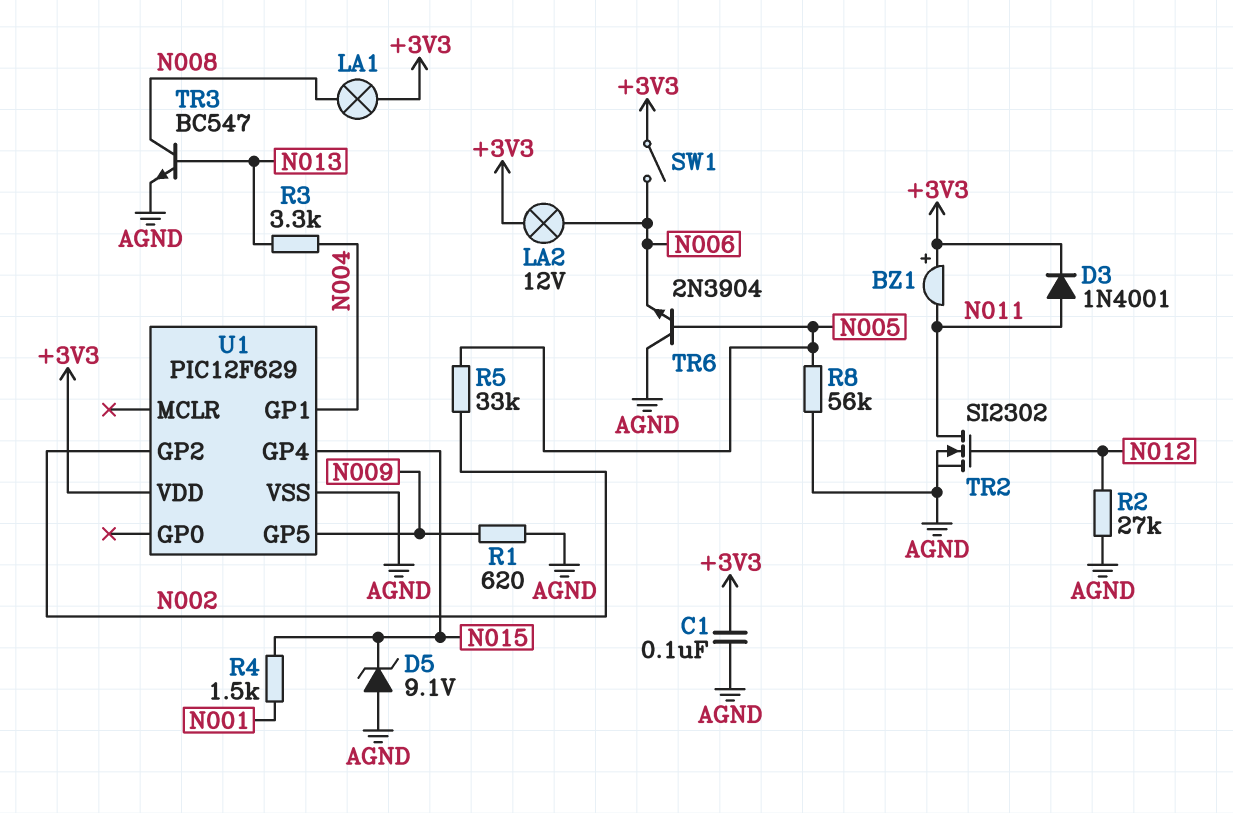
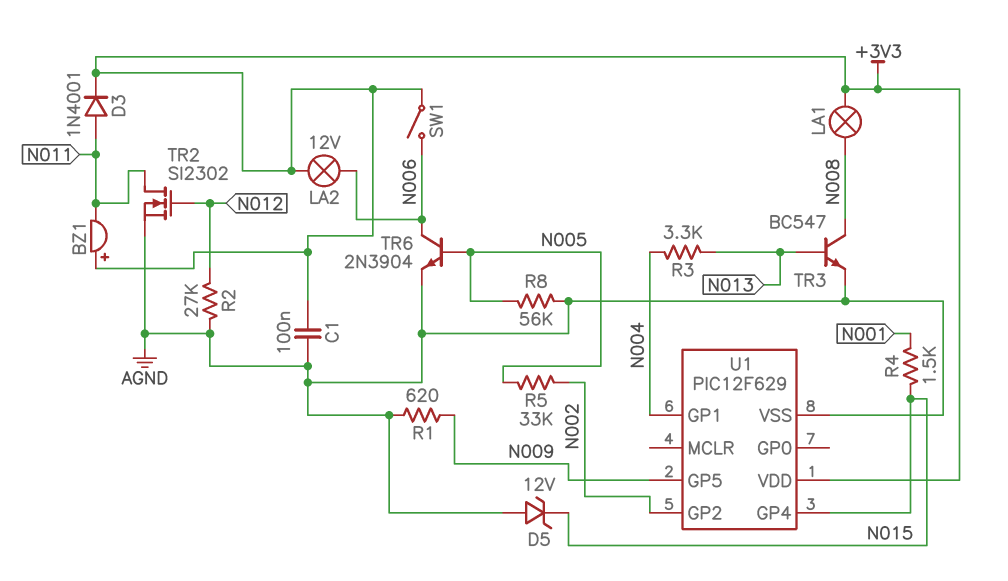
D5: zener 9.1V (A AGND, K N015) -> zener 12V (A AGND, K N015)
TR6: NPN 2N3904 (B N005, C AGND, E N006) -> NPN 2N3904 (B N005, C N006, E AGND)

